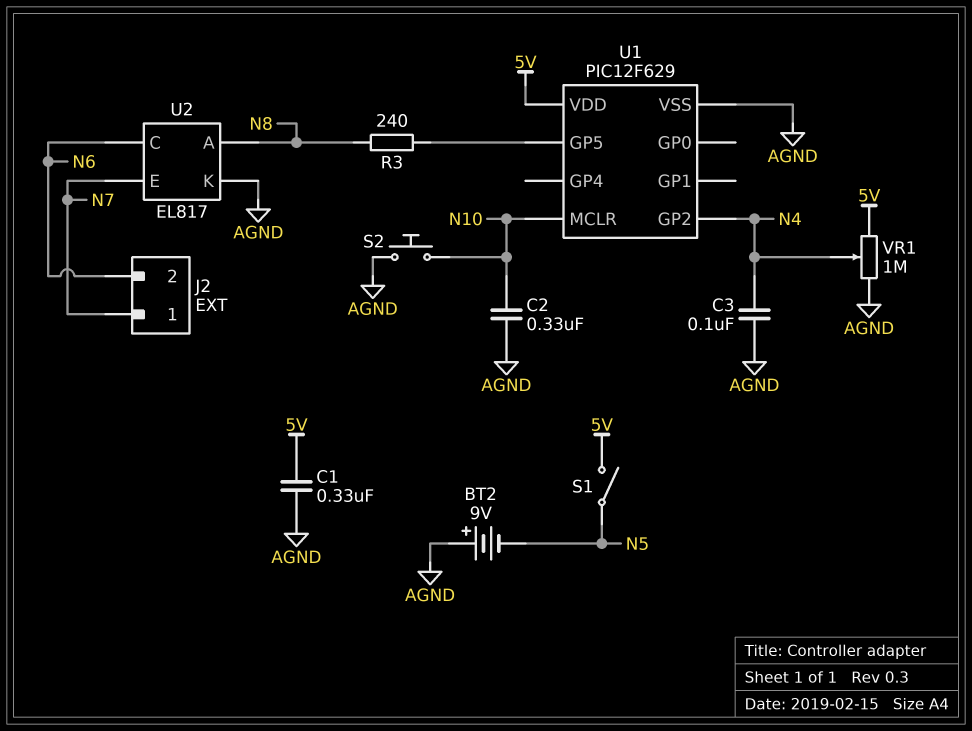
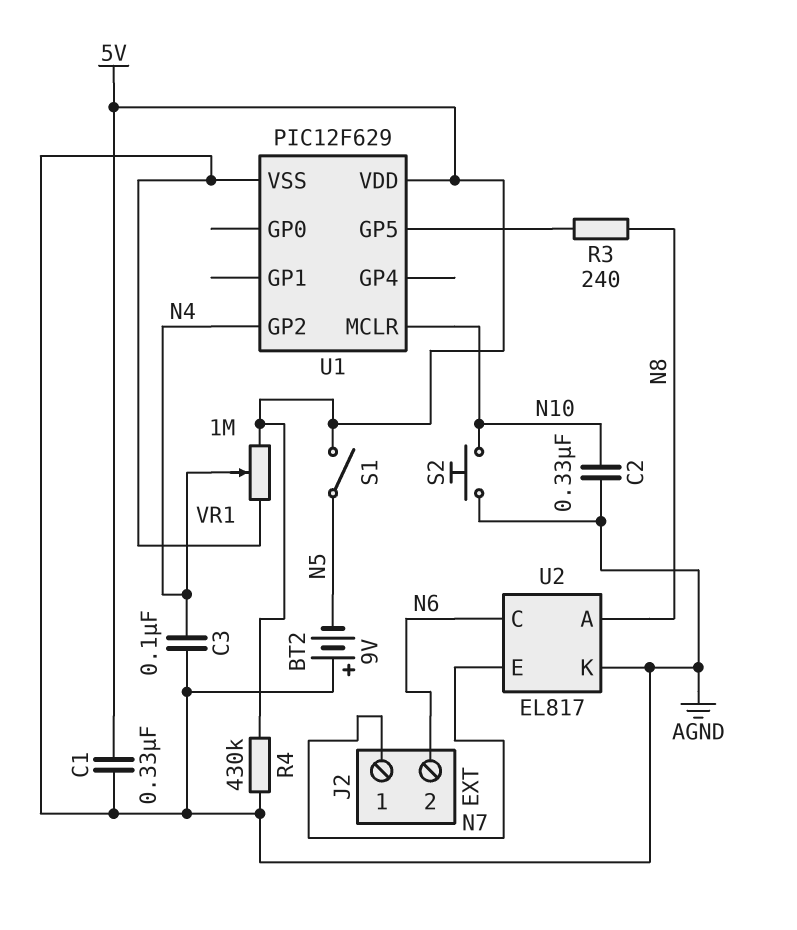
R4: none -> 430k (5V, AGND)

